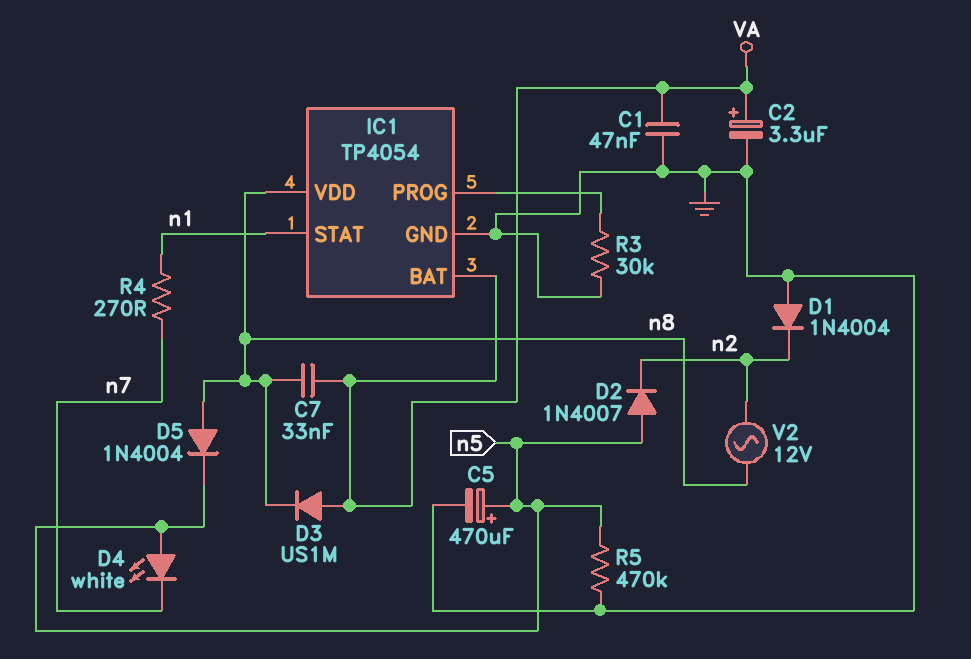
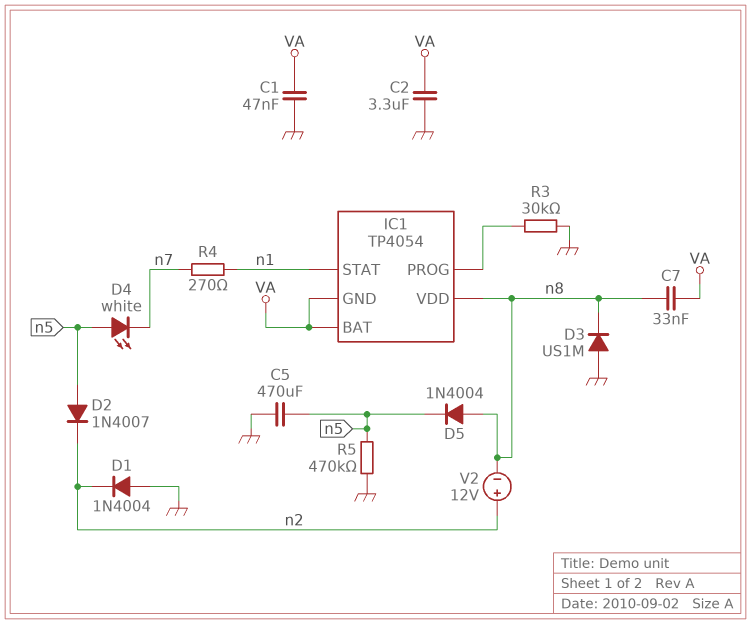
C2: 3.3uF (plus VA, minus GND) -> 3.3uF (GND, VA)
C5: 470uF (plus n5, minus GND) -> 470uF (GND, n5)
D3: diode US1M (A VA, K n8) -> diode US1M (A GND, K n8)
IC1 pin GND: GND -> VA
V2: AC 12V (n2, n8) -> 12V (plus n2, minus n8)

